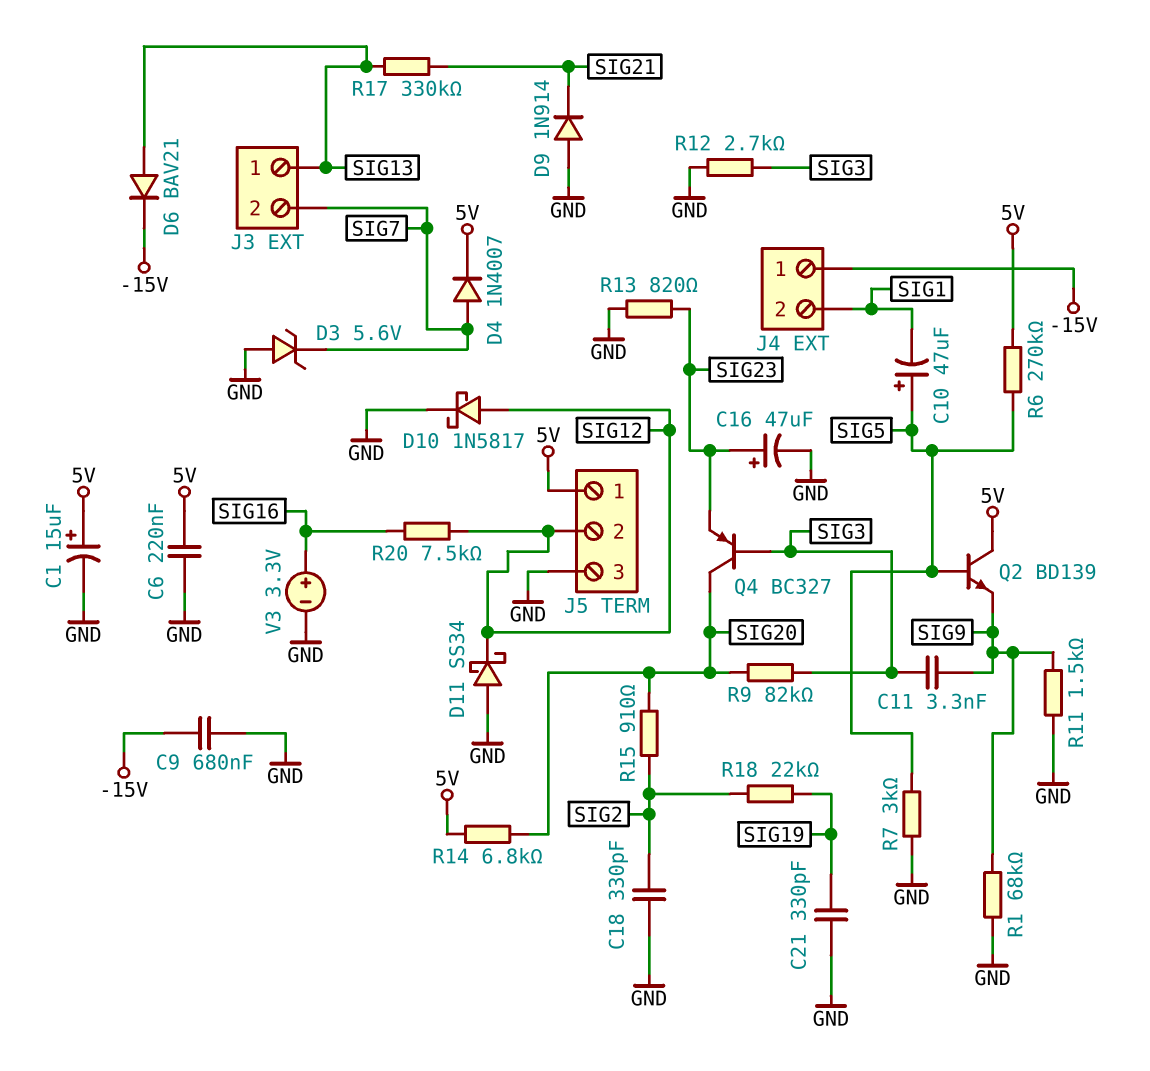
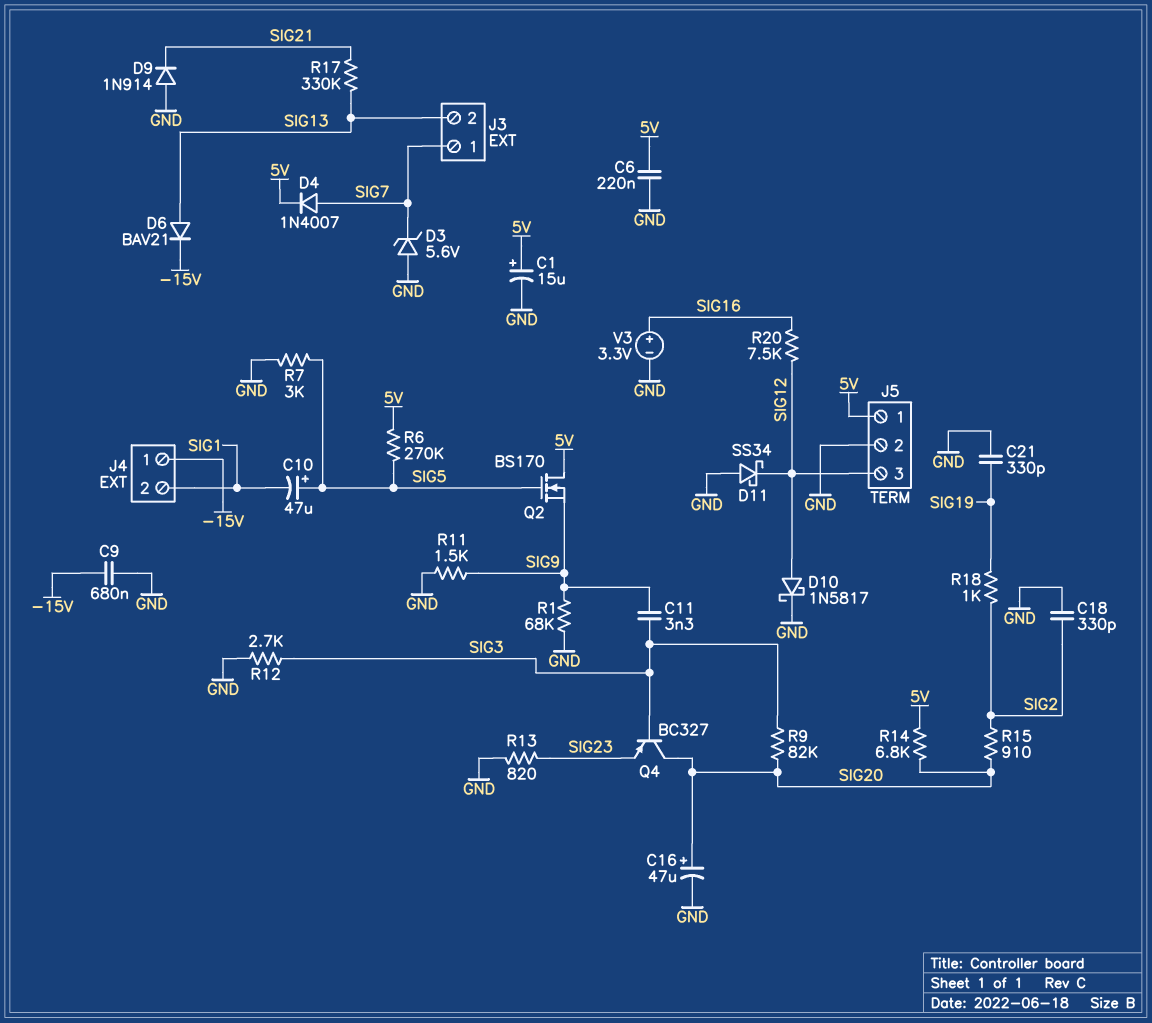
C16: 47uF (plus SIG23, minus GND) -> 47uF (plus SIG20, minus GND)
J3 pin 1: SIG13 -> SIG7
J3 pin 2: SIG7 -> SIG13
J5 pin 2: SIG12 -> GND
J5 pin 3: GND -> SIG12
Q2: NPN BD139 (B SIG5, C 5V, E SIG9) -> NMOS BS170 (G SIG5, D 5V, S SIG9)
R18: 22k (SIG2, SIG19) -> 1k (SIG2, SIG19)

